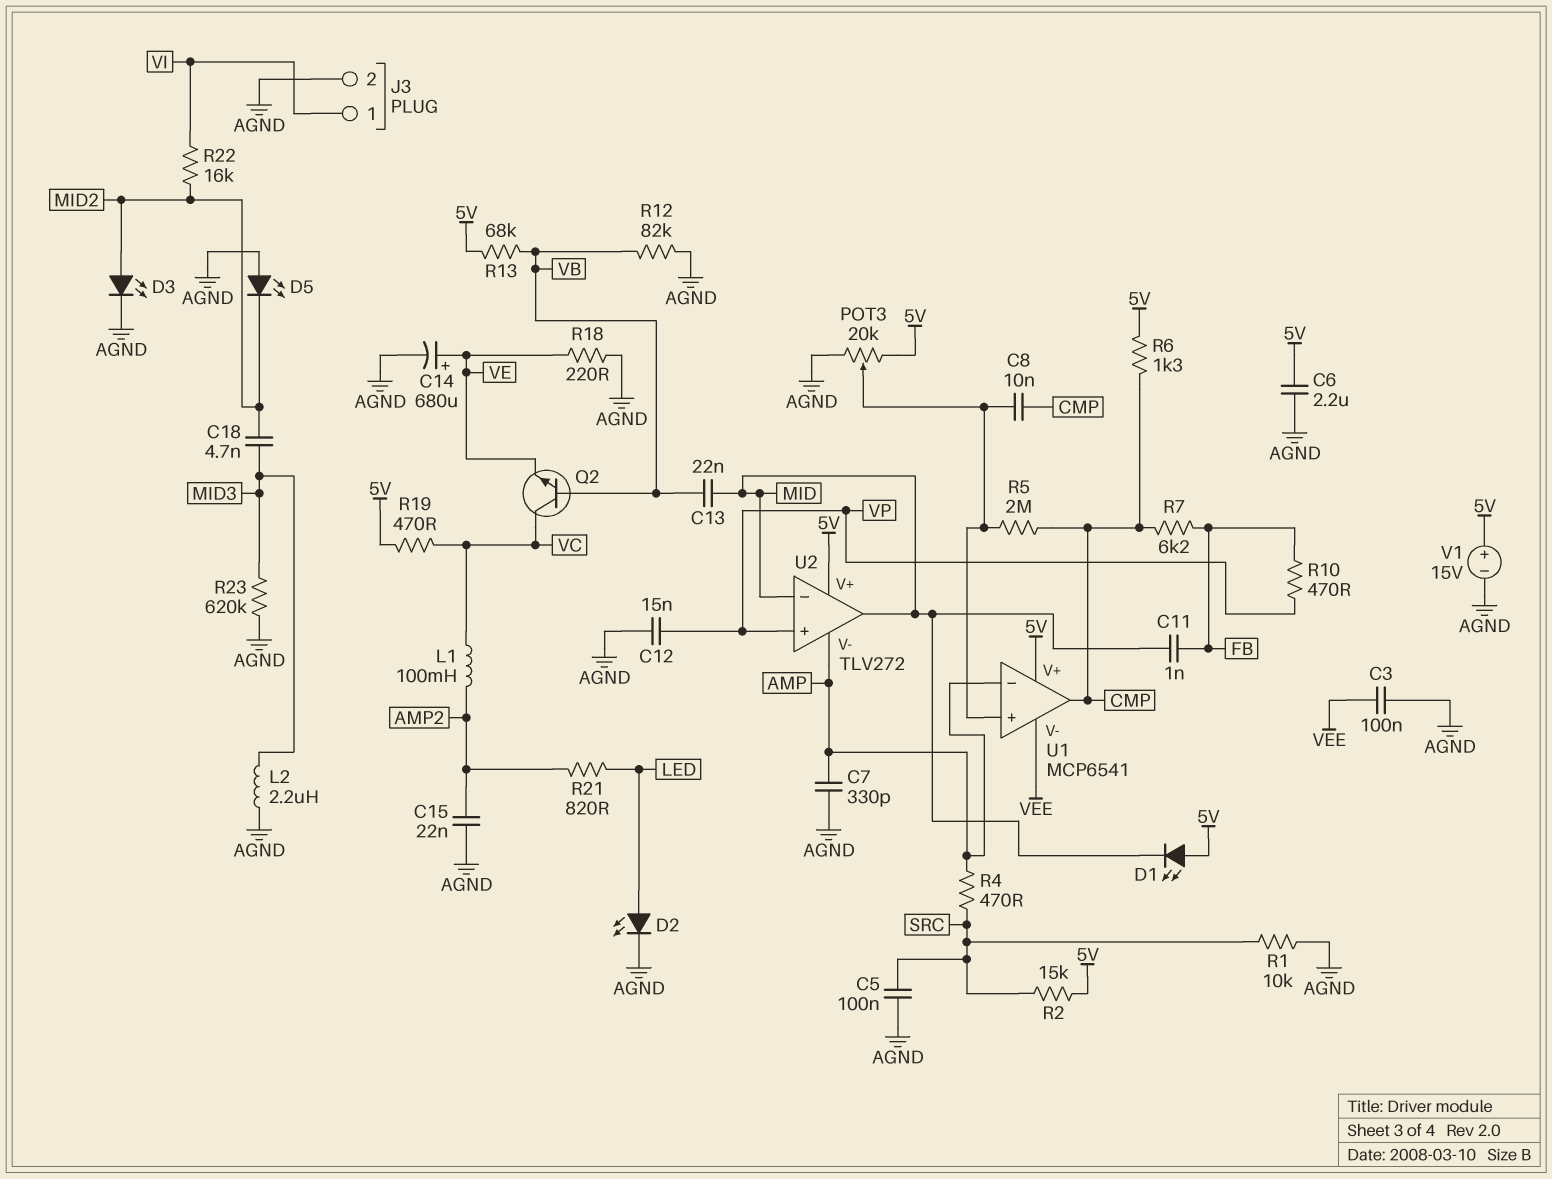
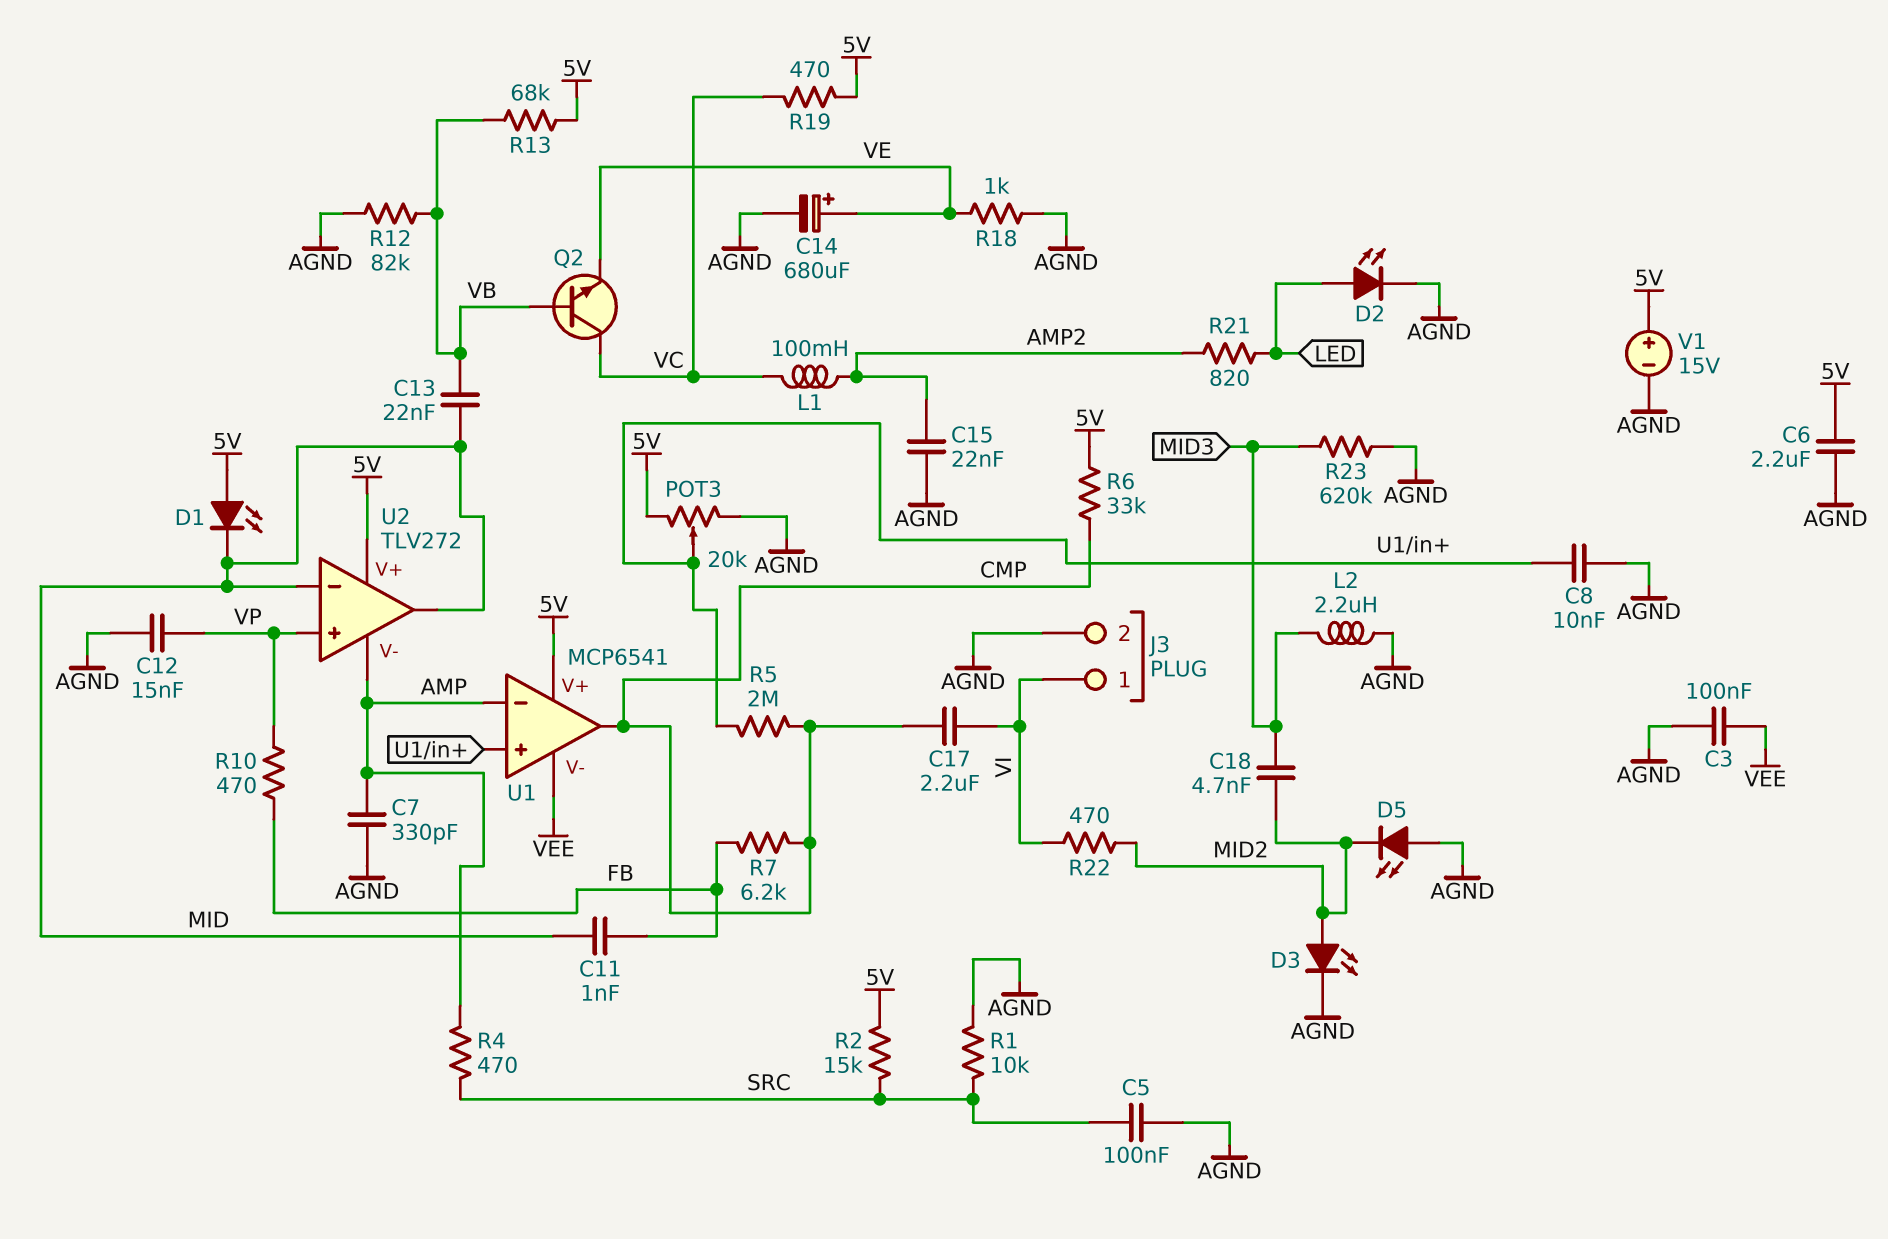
C8: 10nF (CMP, U1/in+) -> 10nF (AGND, U1/in+)
C17: none -> 2.2uF (CMP, VI)
R6: 1.3k (5V, CMP) -> 33k (5V, CMP)
R18: 220 (AGND, VE) -> 1k (AGND, VE)
R22: 16k (MID2, VI) -> 470 (MID2, VI)

